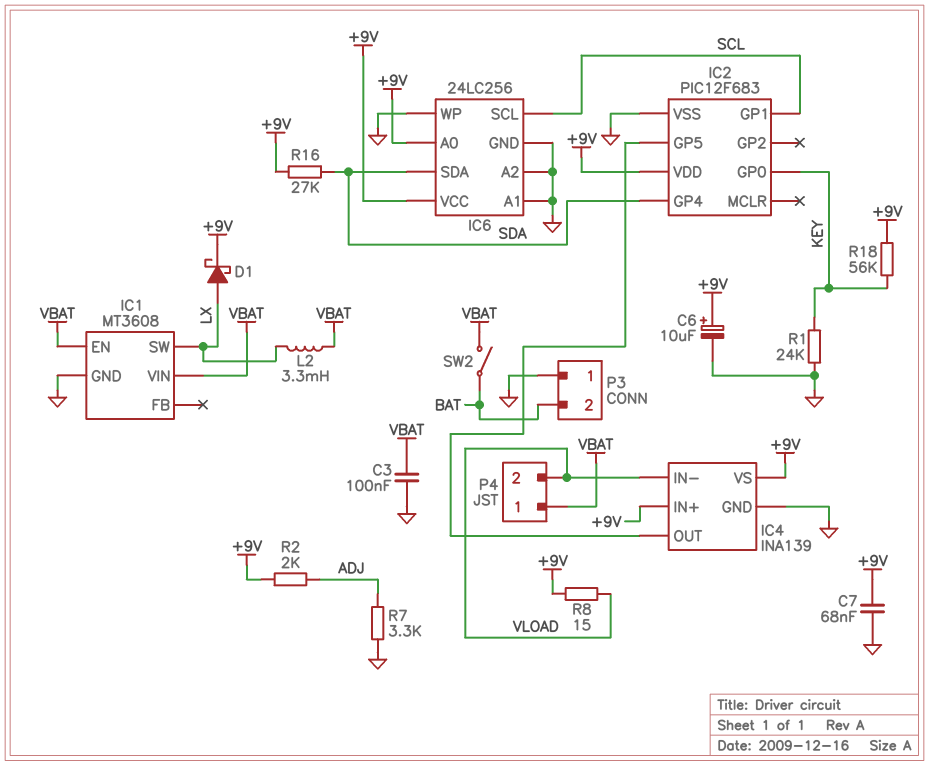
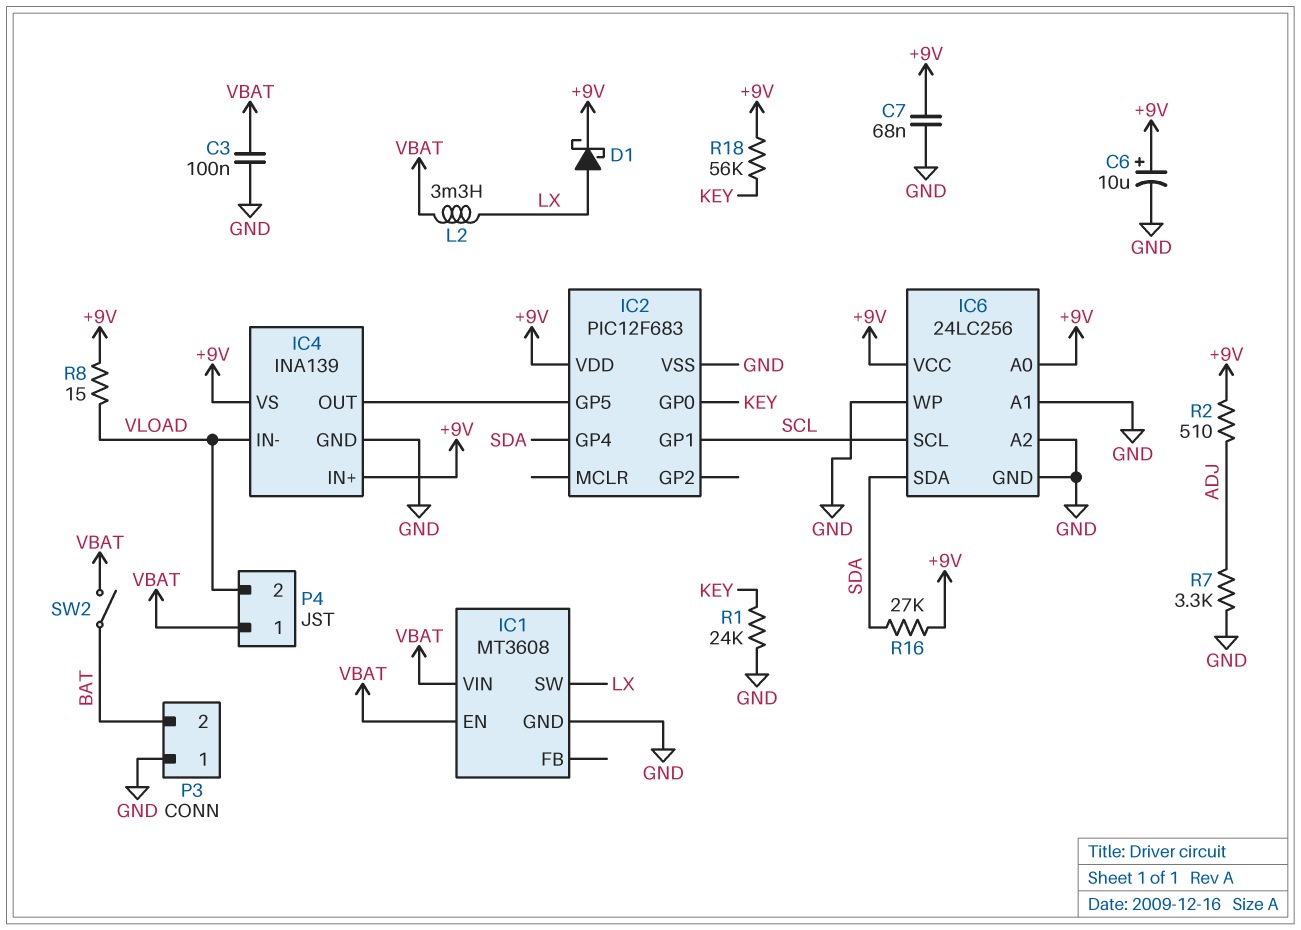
R2: 2k (+9V, ADJ) -> 510 (+9V, ADJ)

